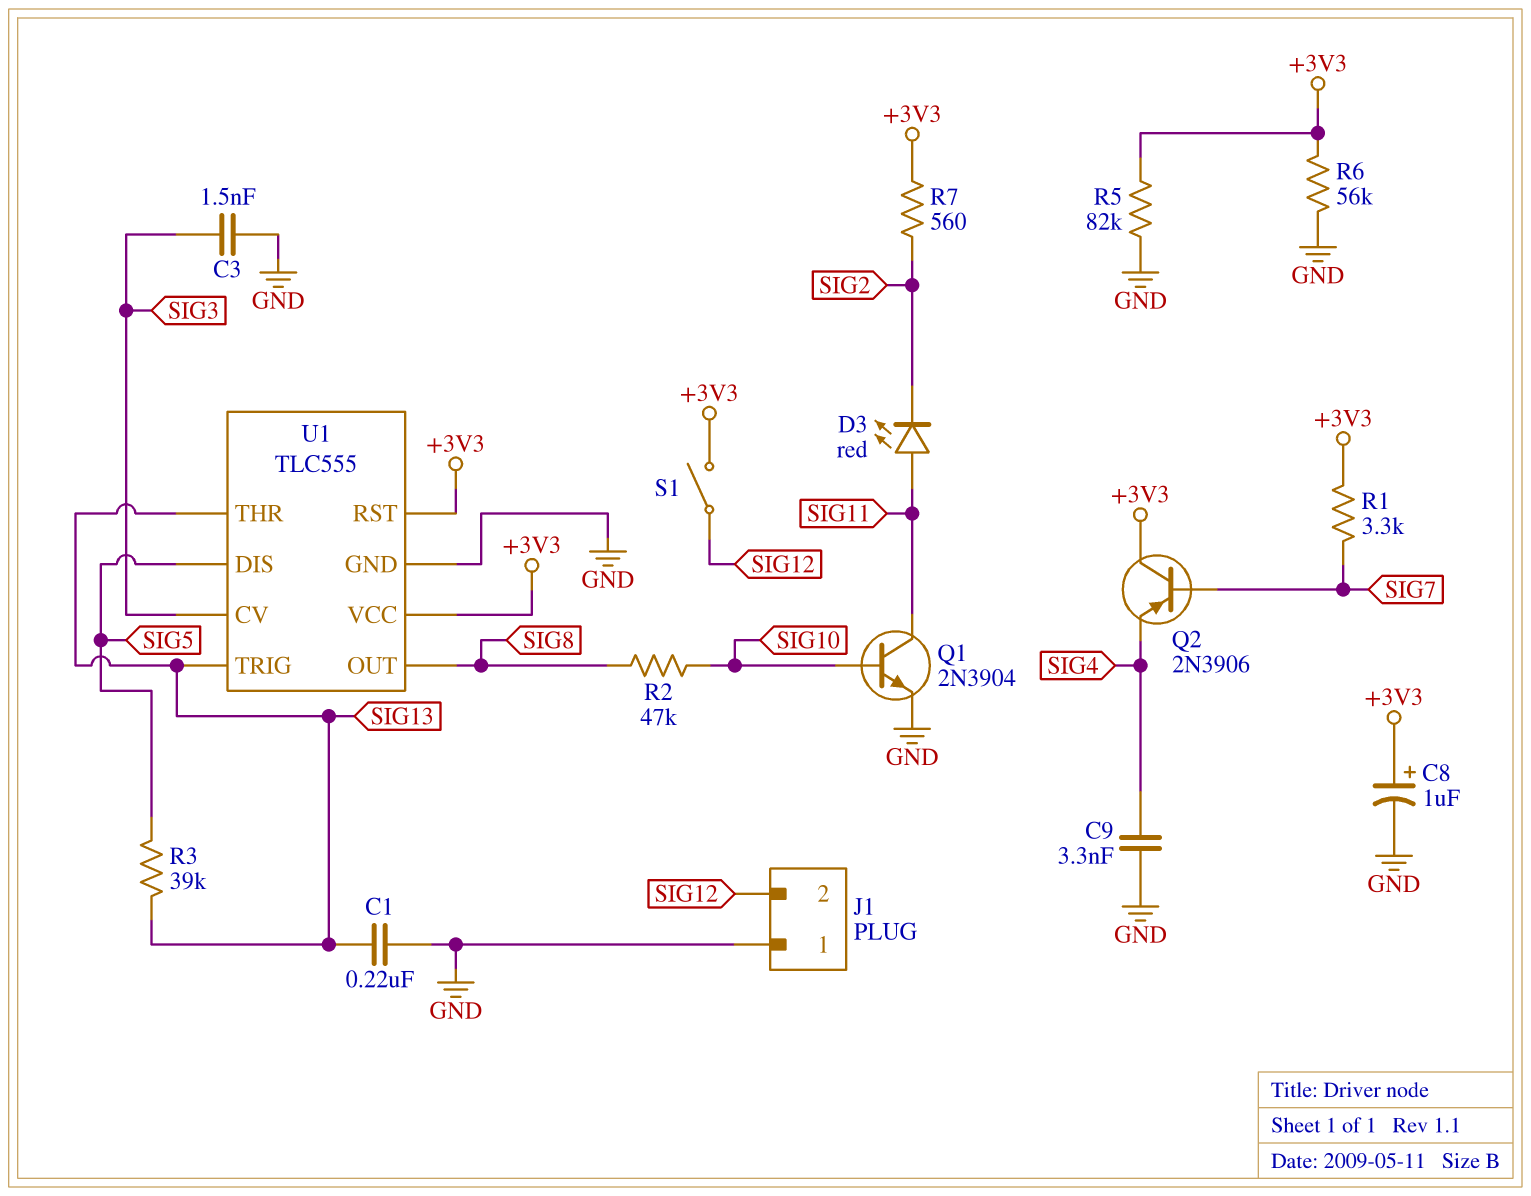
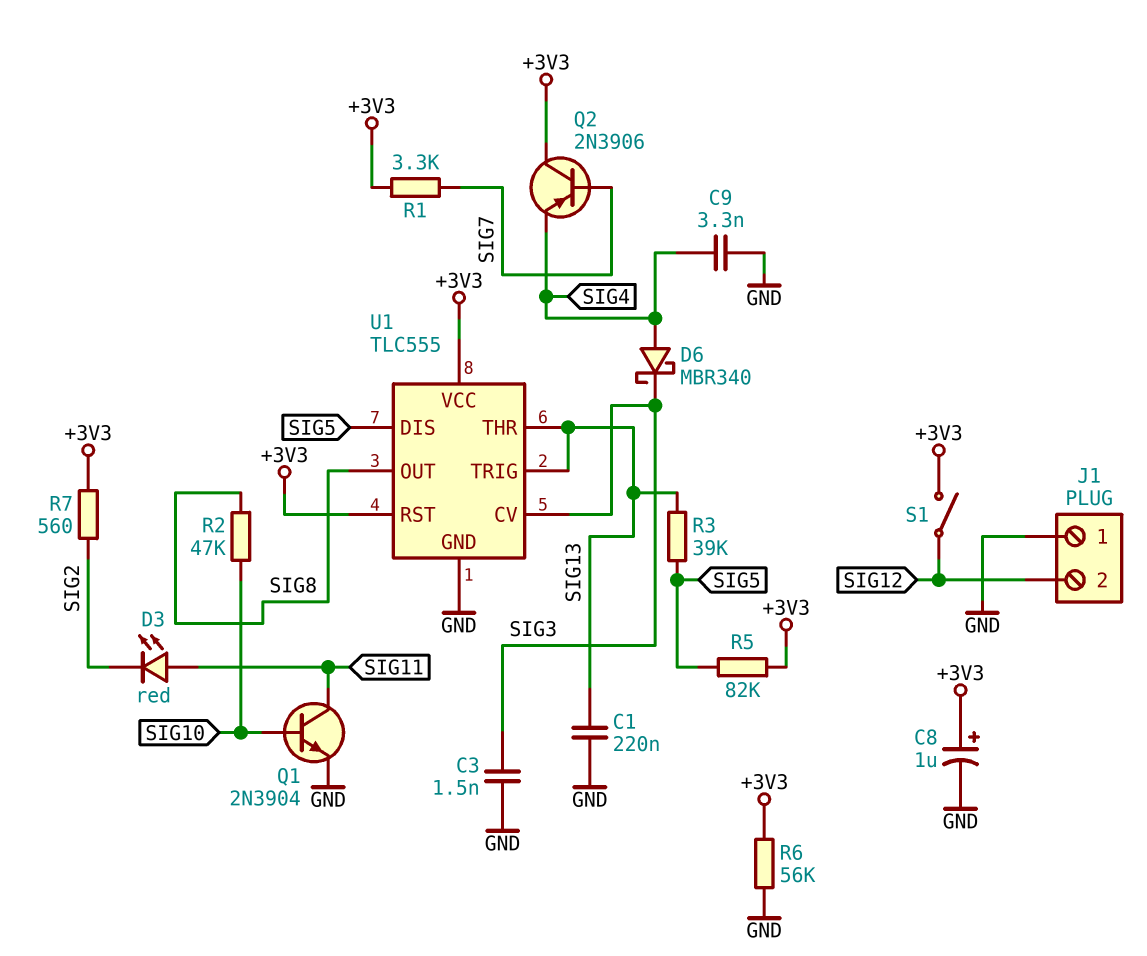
D6: none -> schottky MBR340 (A SIG4, K SIG3)
R5: 82k (+3V3, GND) -> 82k (+3V3, SIG5)

